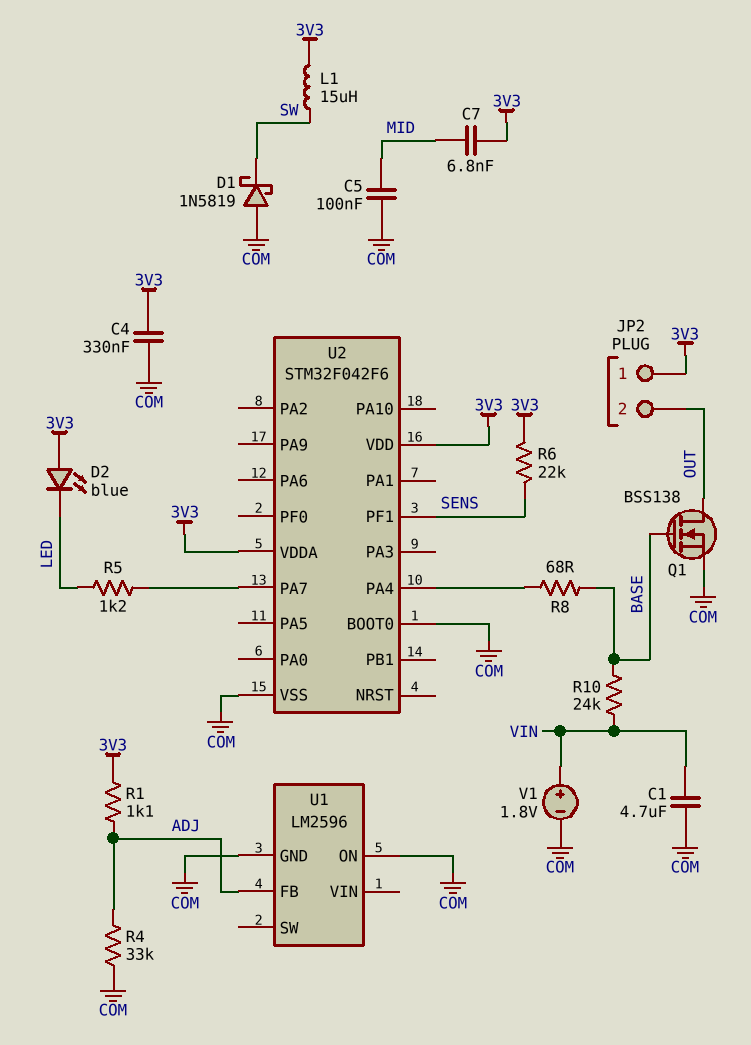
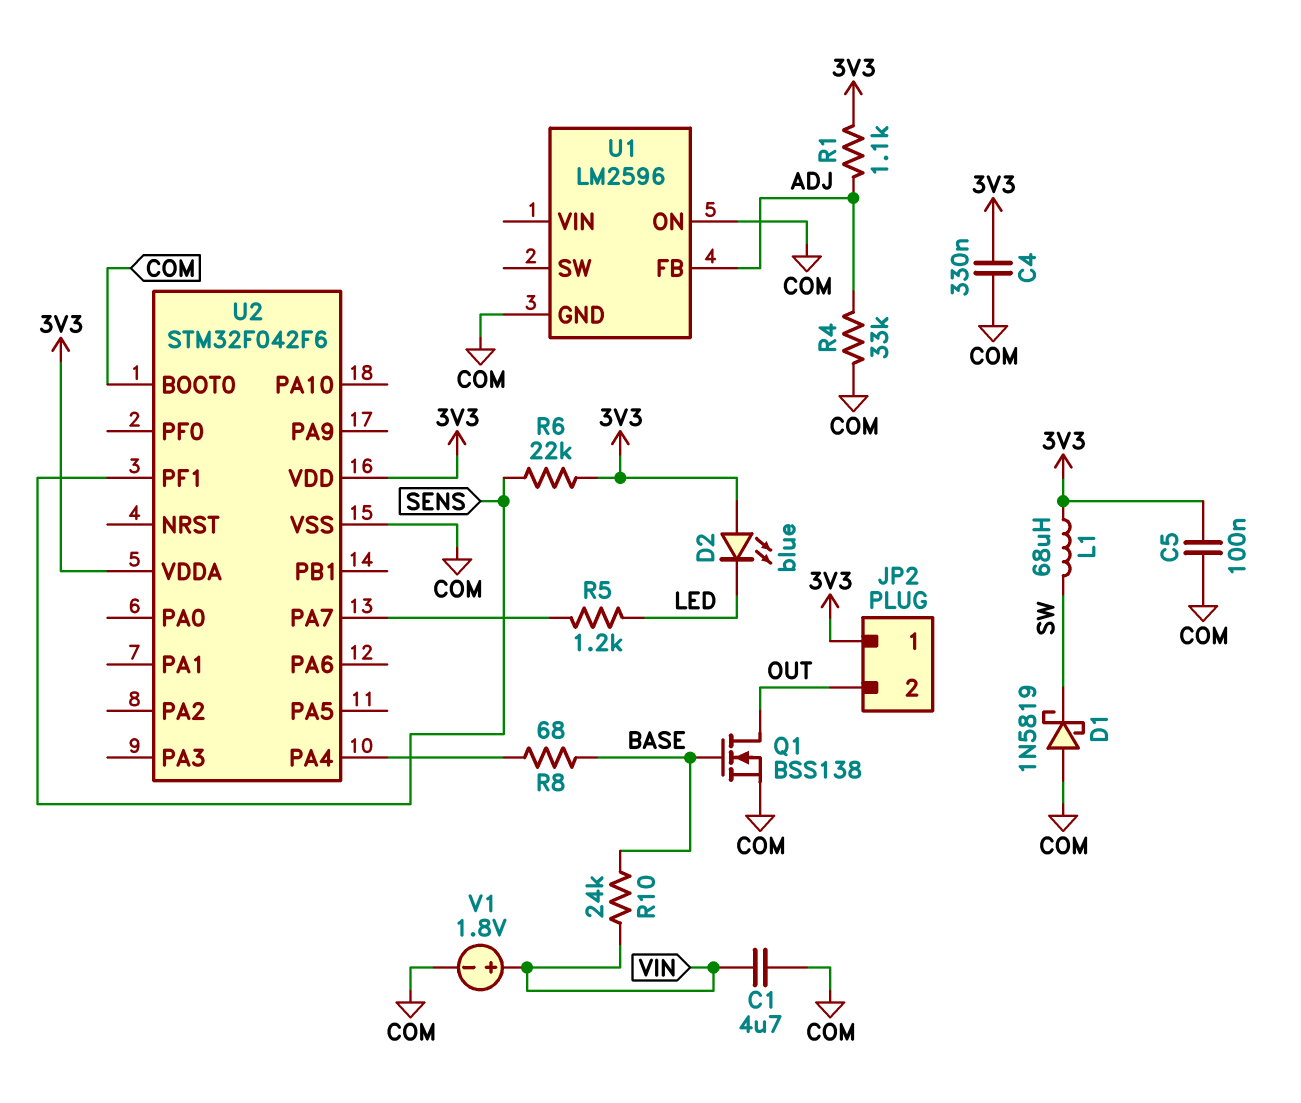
C5: 100nF (COM, MID) -> 100nF (3V3, COM)
C7: 6.8nF (3V3, MID) -> none
L1: 15uH (3V3, SW) -> 68uH (3V3, SW)

